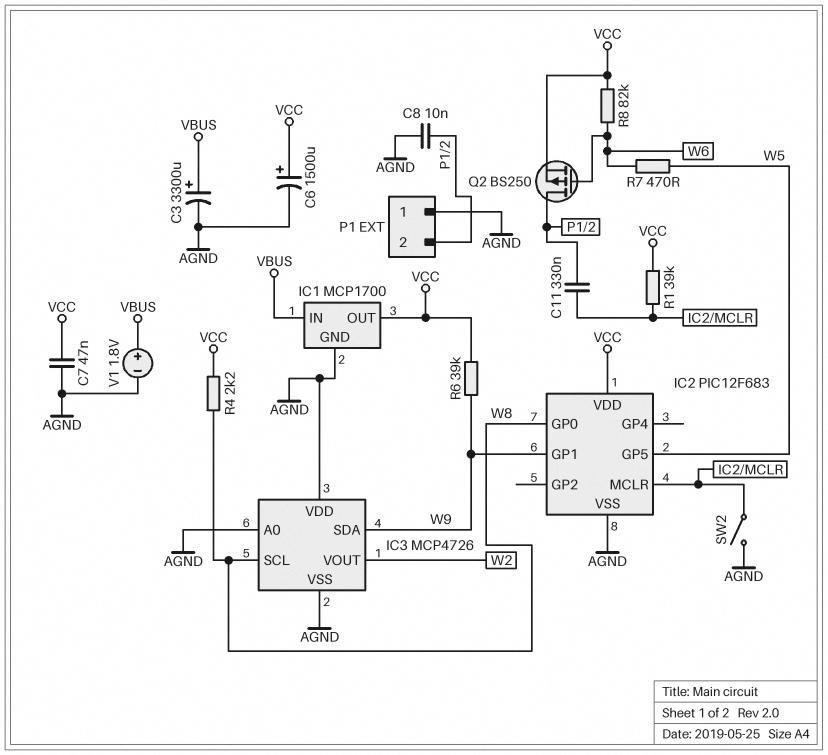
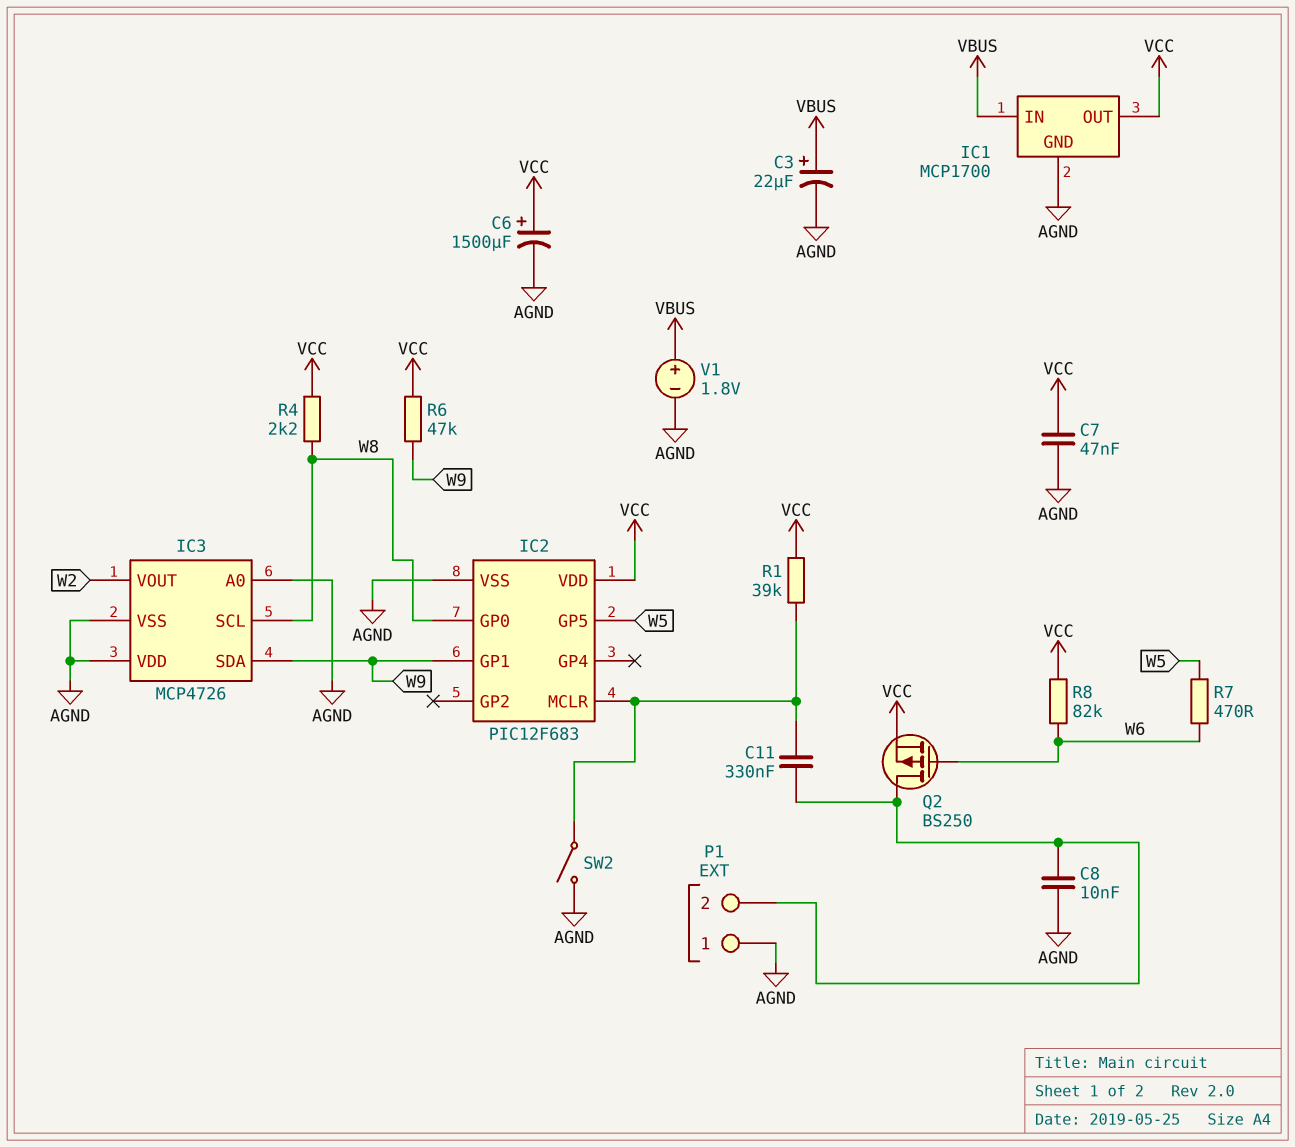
C3: 3300uF (plus VBUS, minus AGND) -> 22uF (plus VBUS, minus AGND)
R6: 39k (VCC, W9) -> 47k (VCC, W9)

